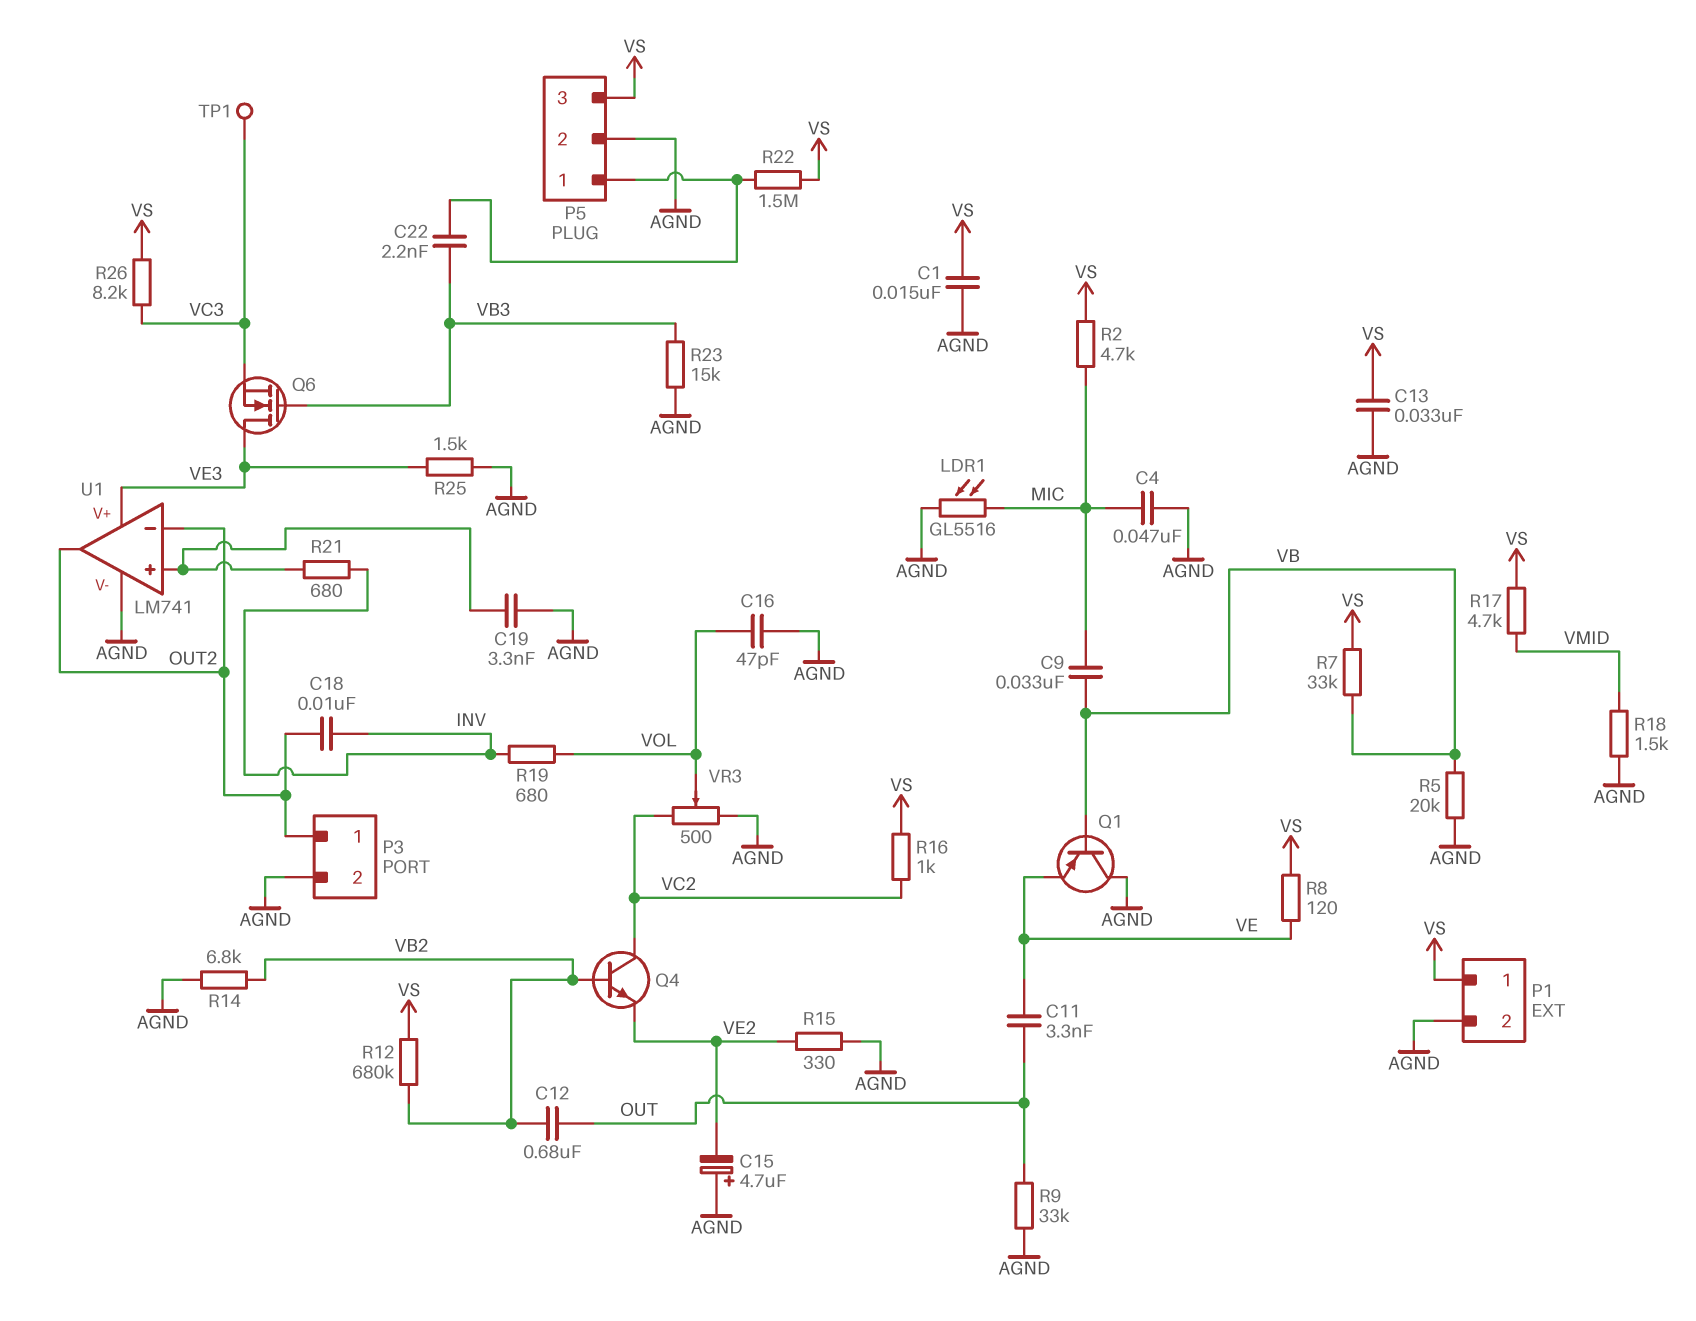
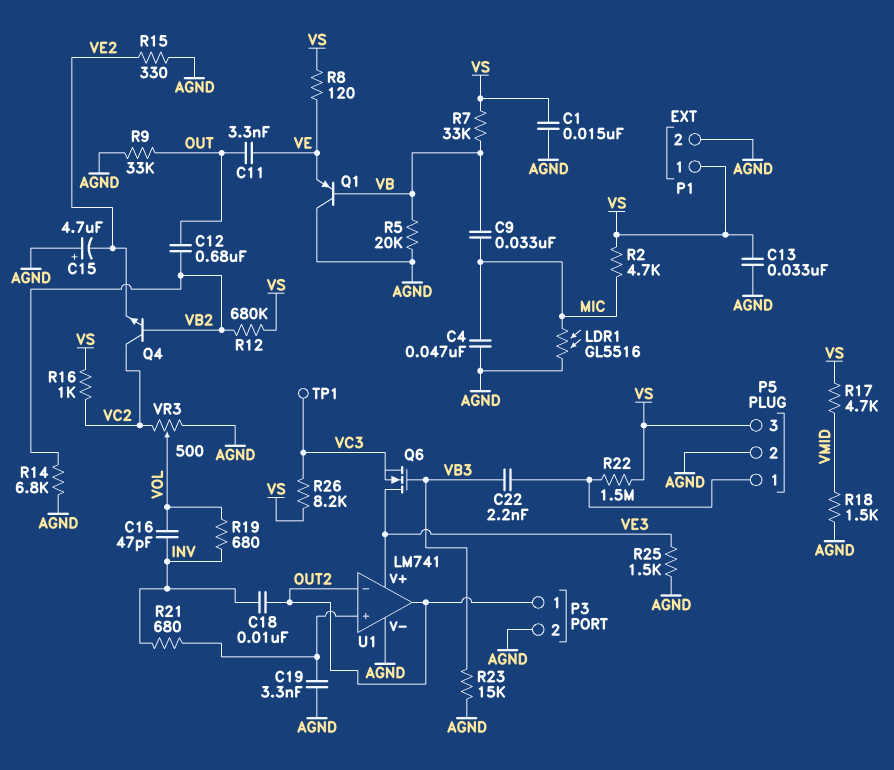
C16: 47pF (AGND, VOL) -> 47pF (INV, VOL)

